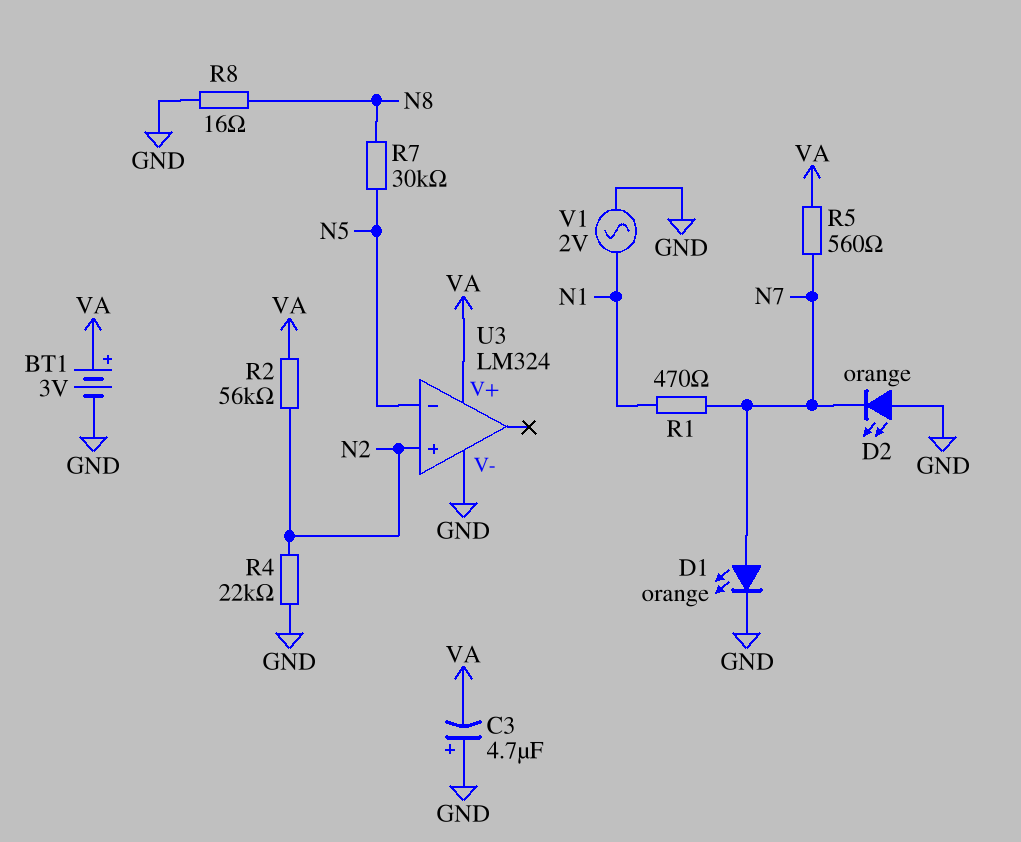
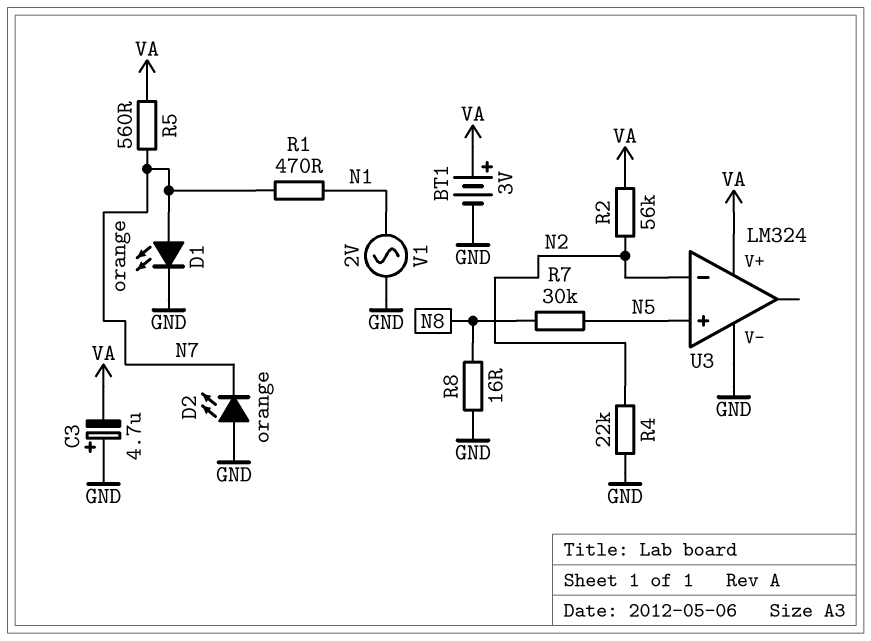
U3 pin in+: N2 -> N5
U3 pin in-: N5 -> N2

